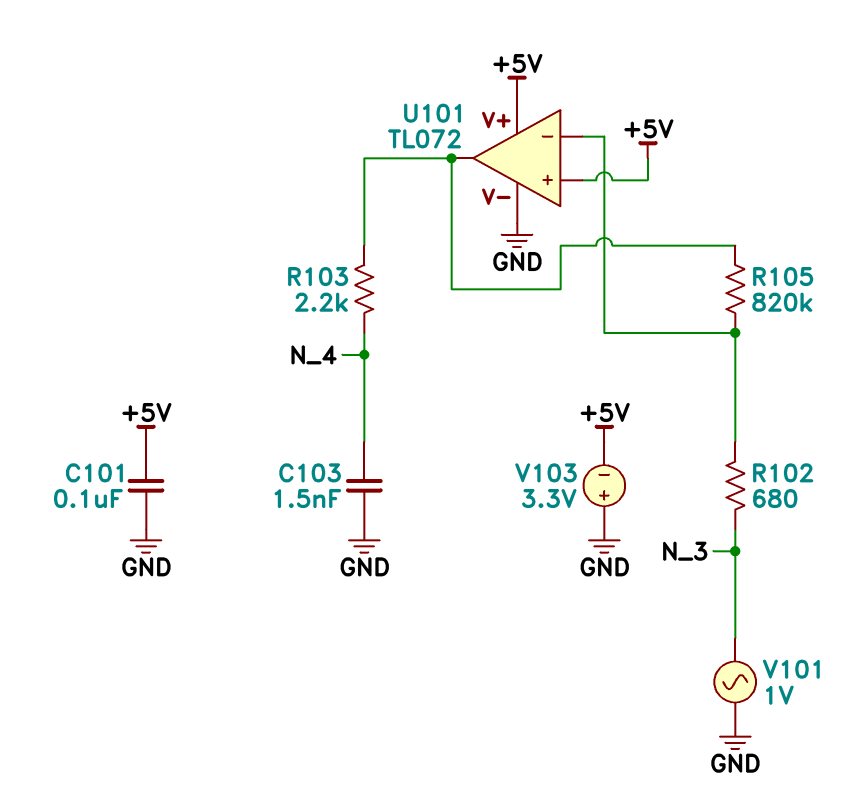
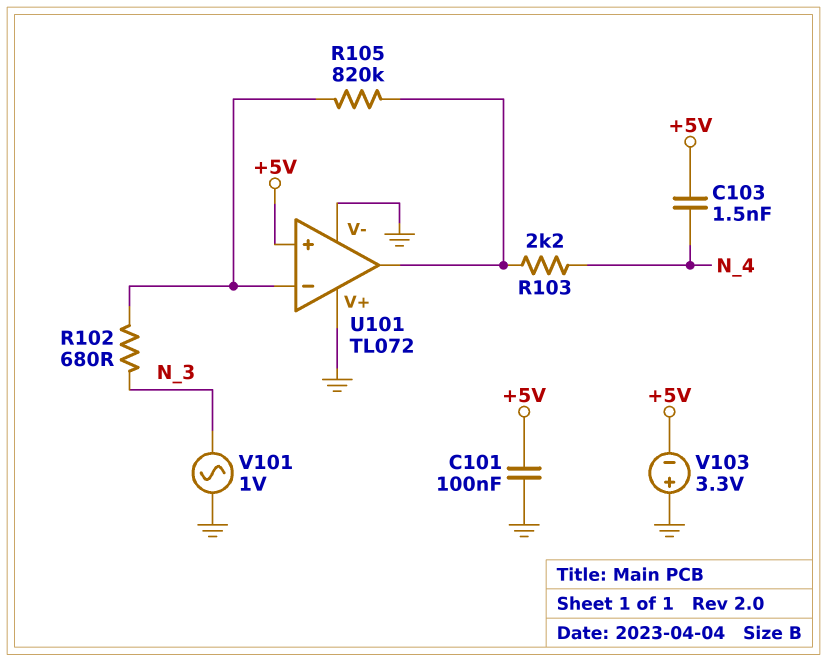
C103: 1.5nF (GND, N_4) -> 1.5nF (+5V, N_4)
U101 pin V+: +5V -> GND

